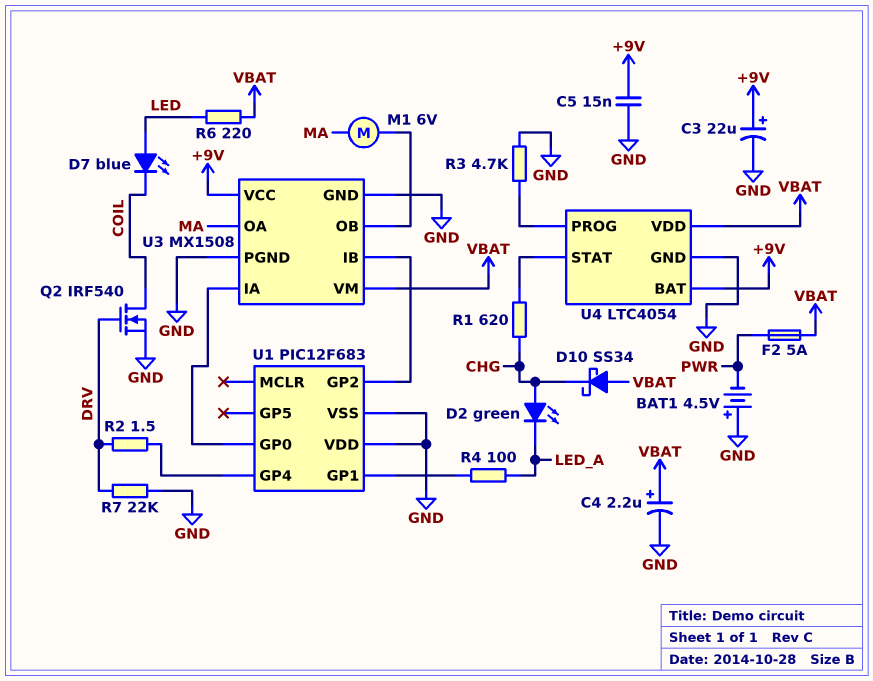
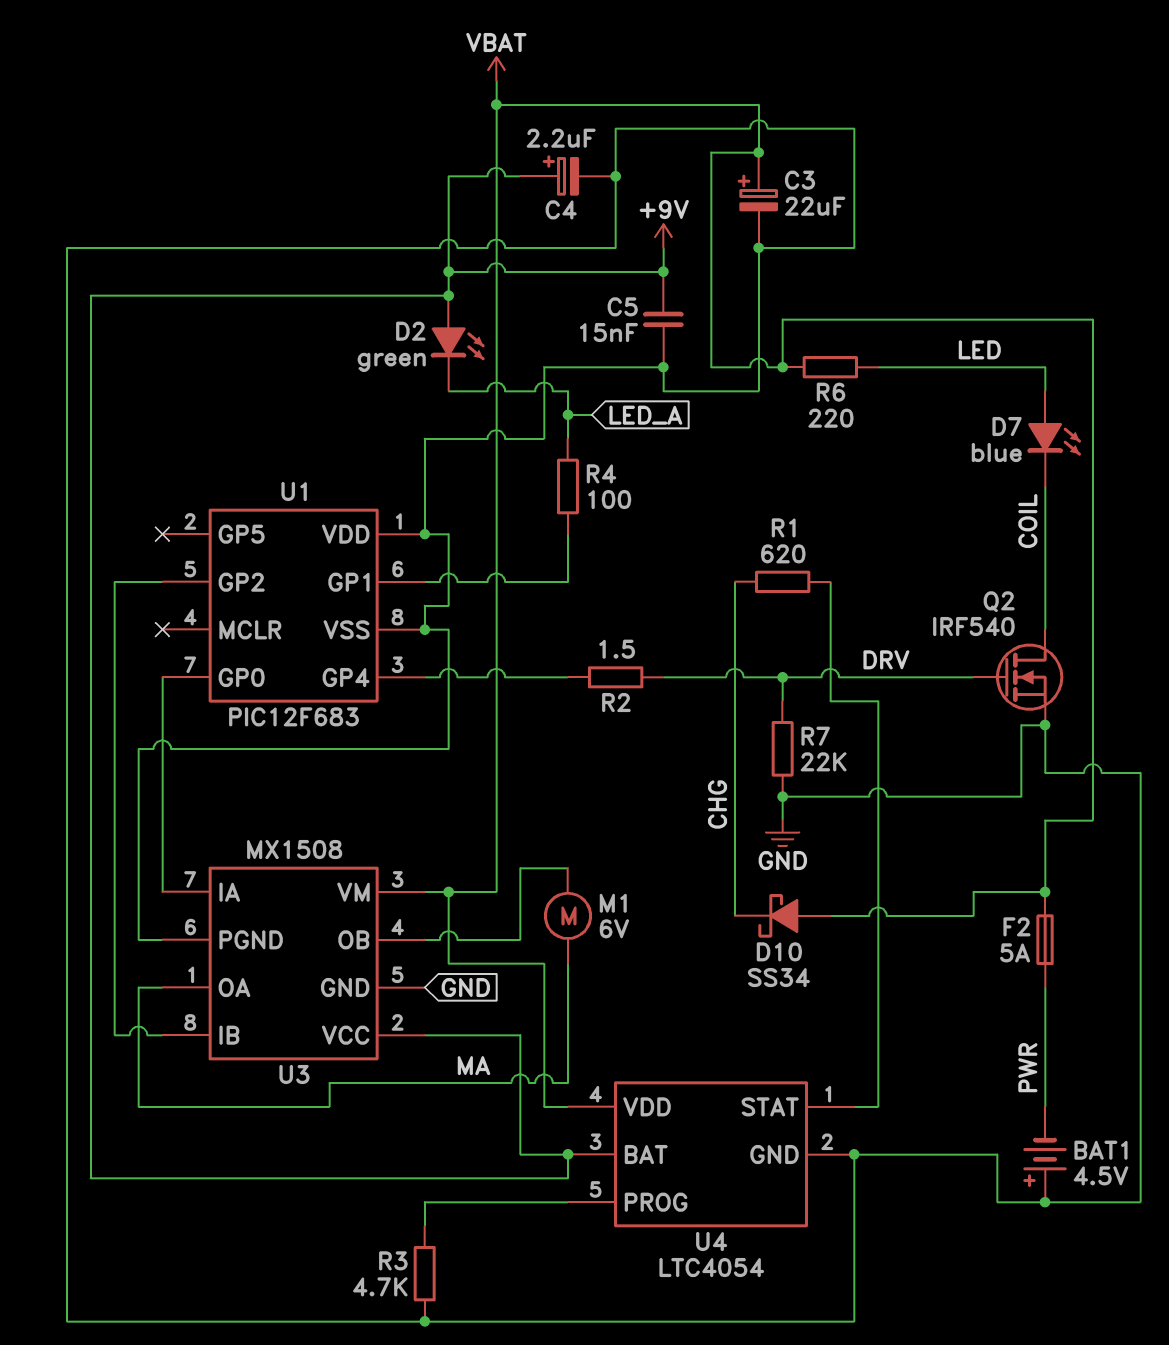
C3: 22uF (plus +9V, minus GND) -> 22uF (plus VBAT, minus GND)
C4: 2.2uF (plus VBAT, minus GND) -> 2.2uF (plus +9V, minus GND)
D2: LED green (A CHG, K LED_A) -> LED green (A +9V, K LED_A)

